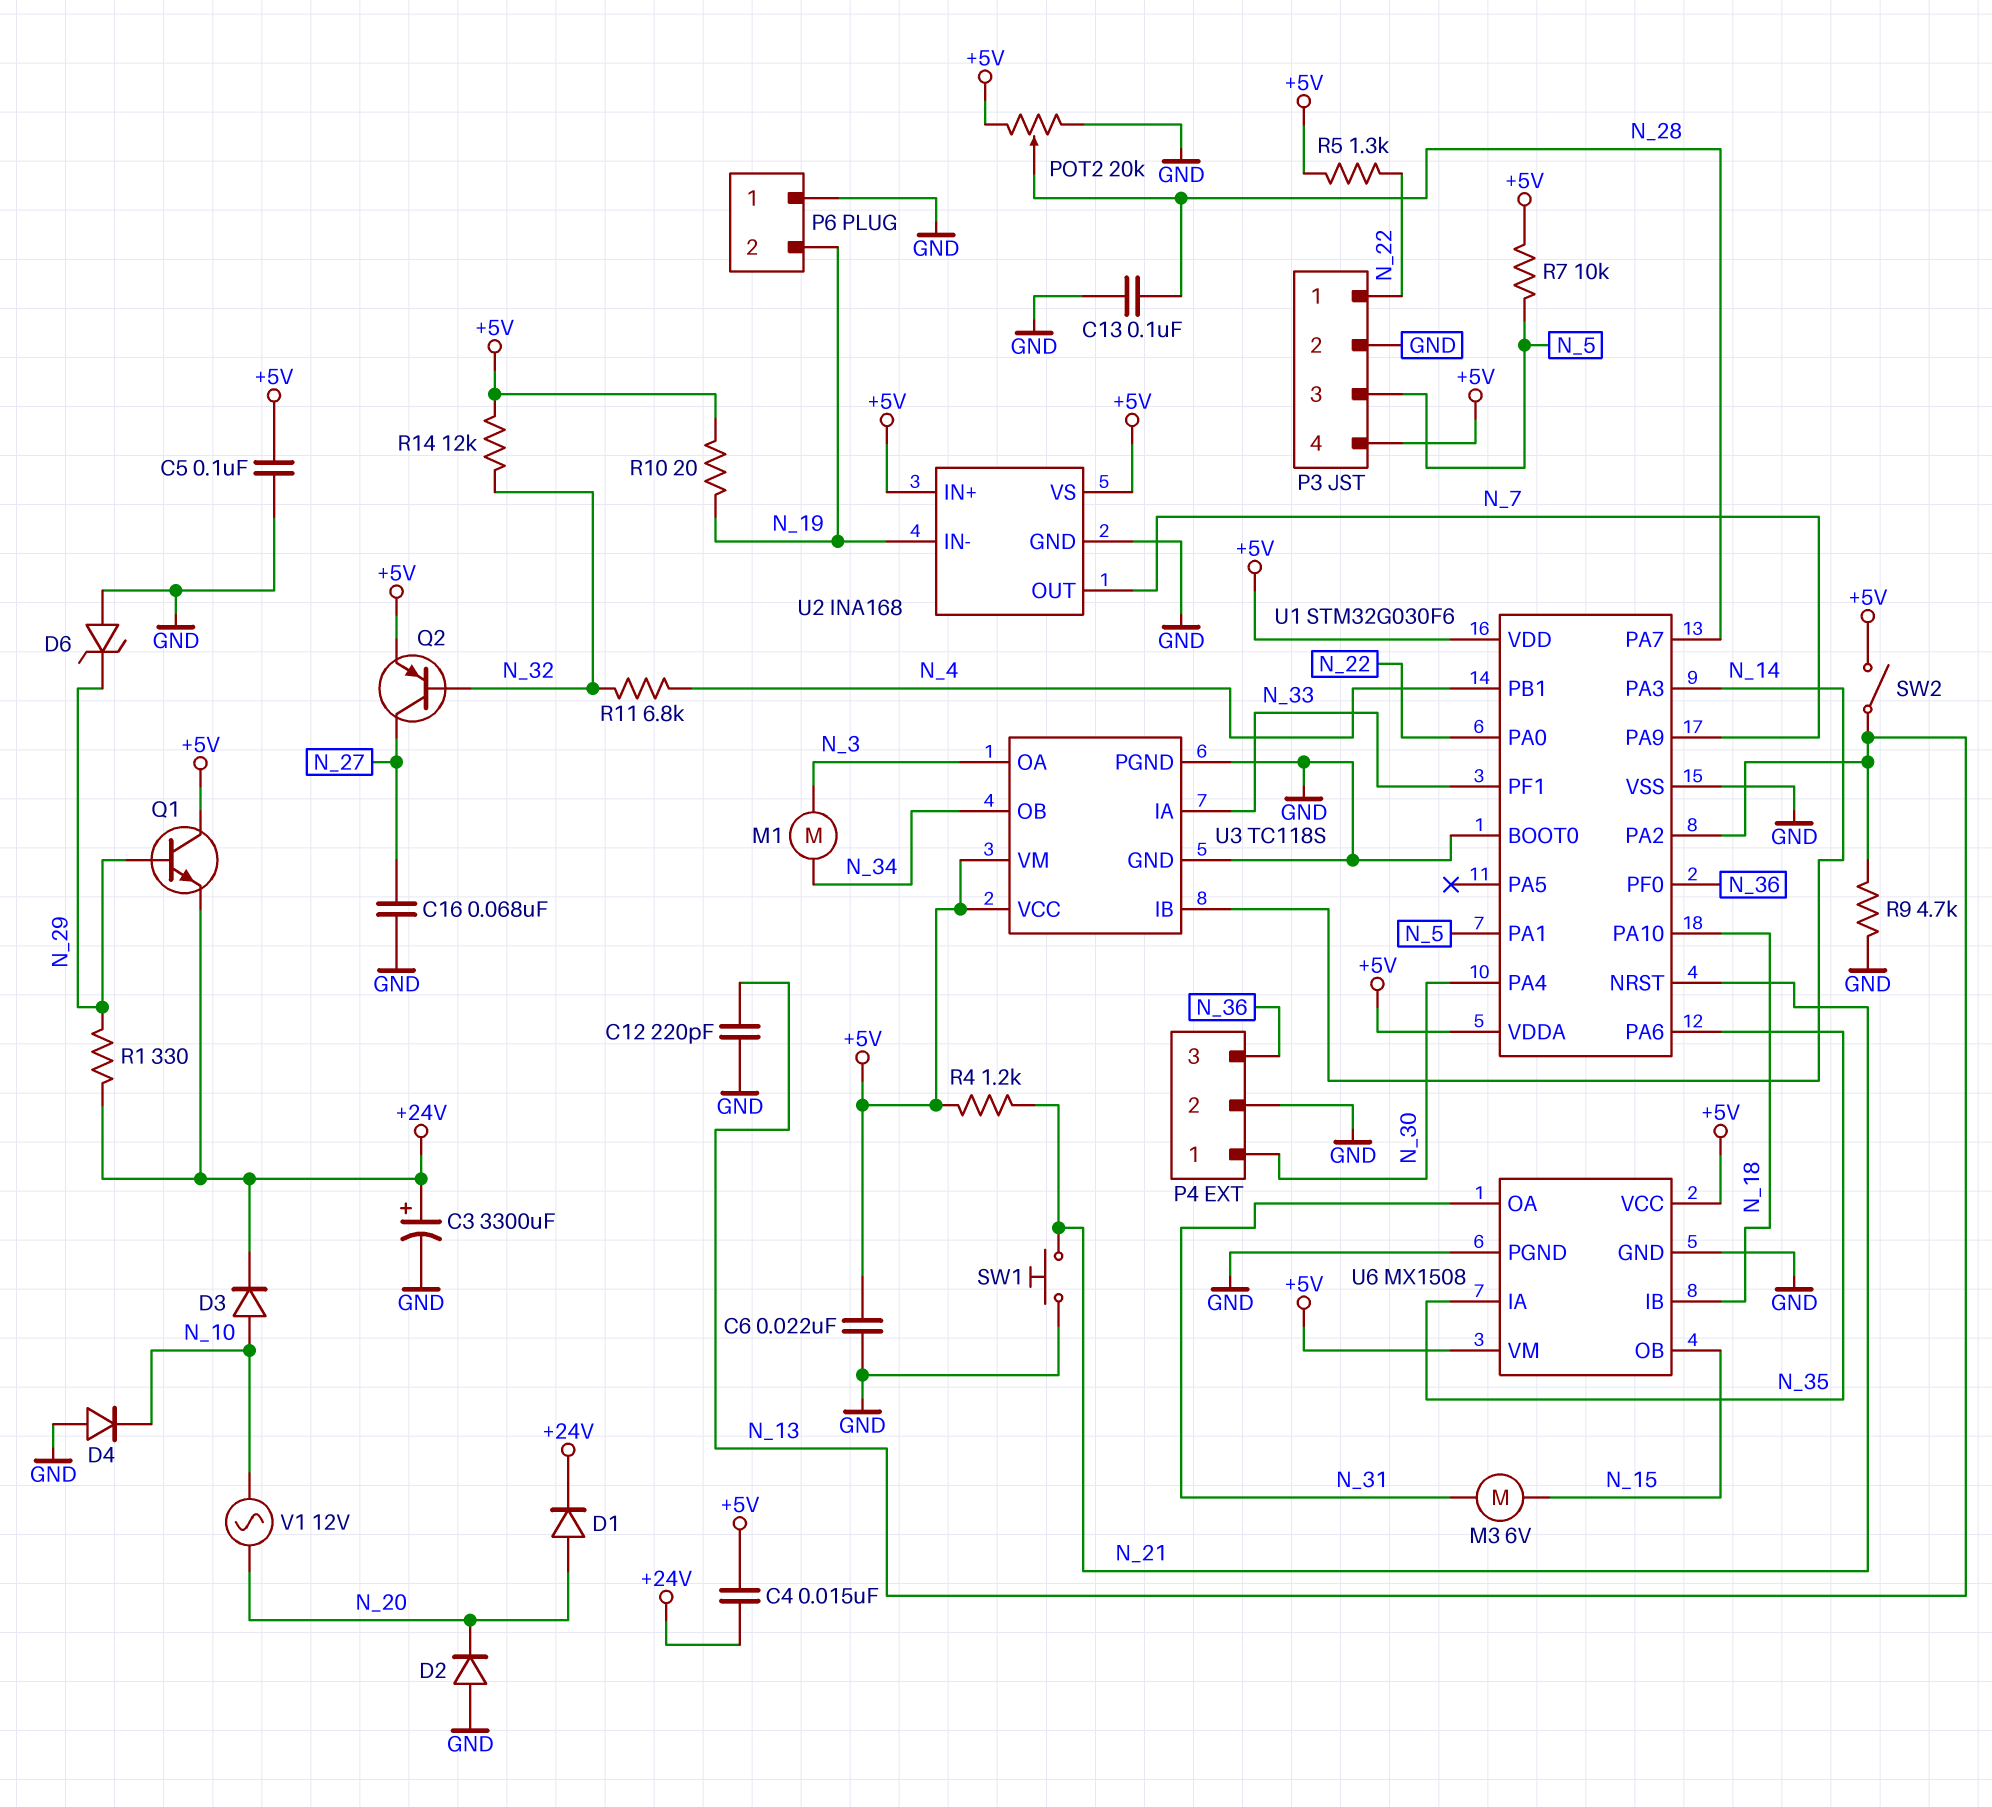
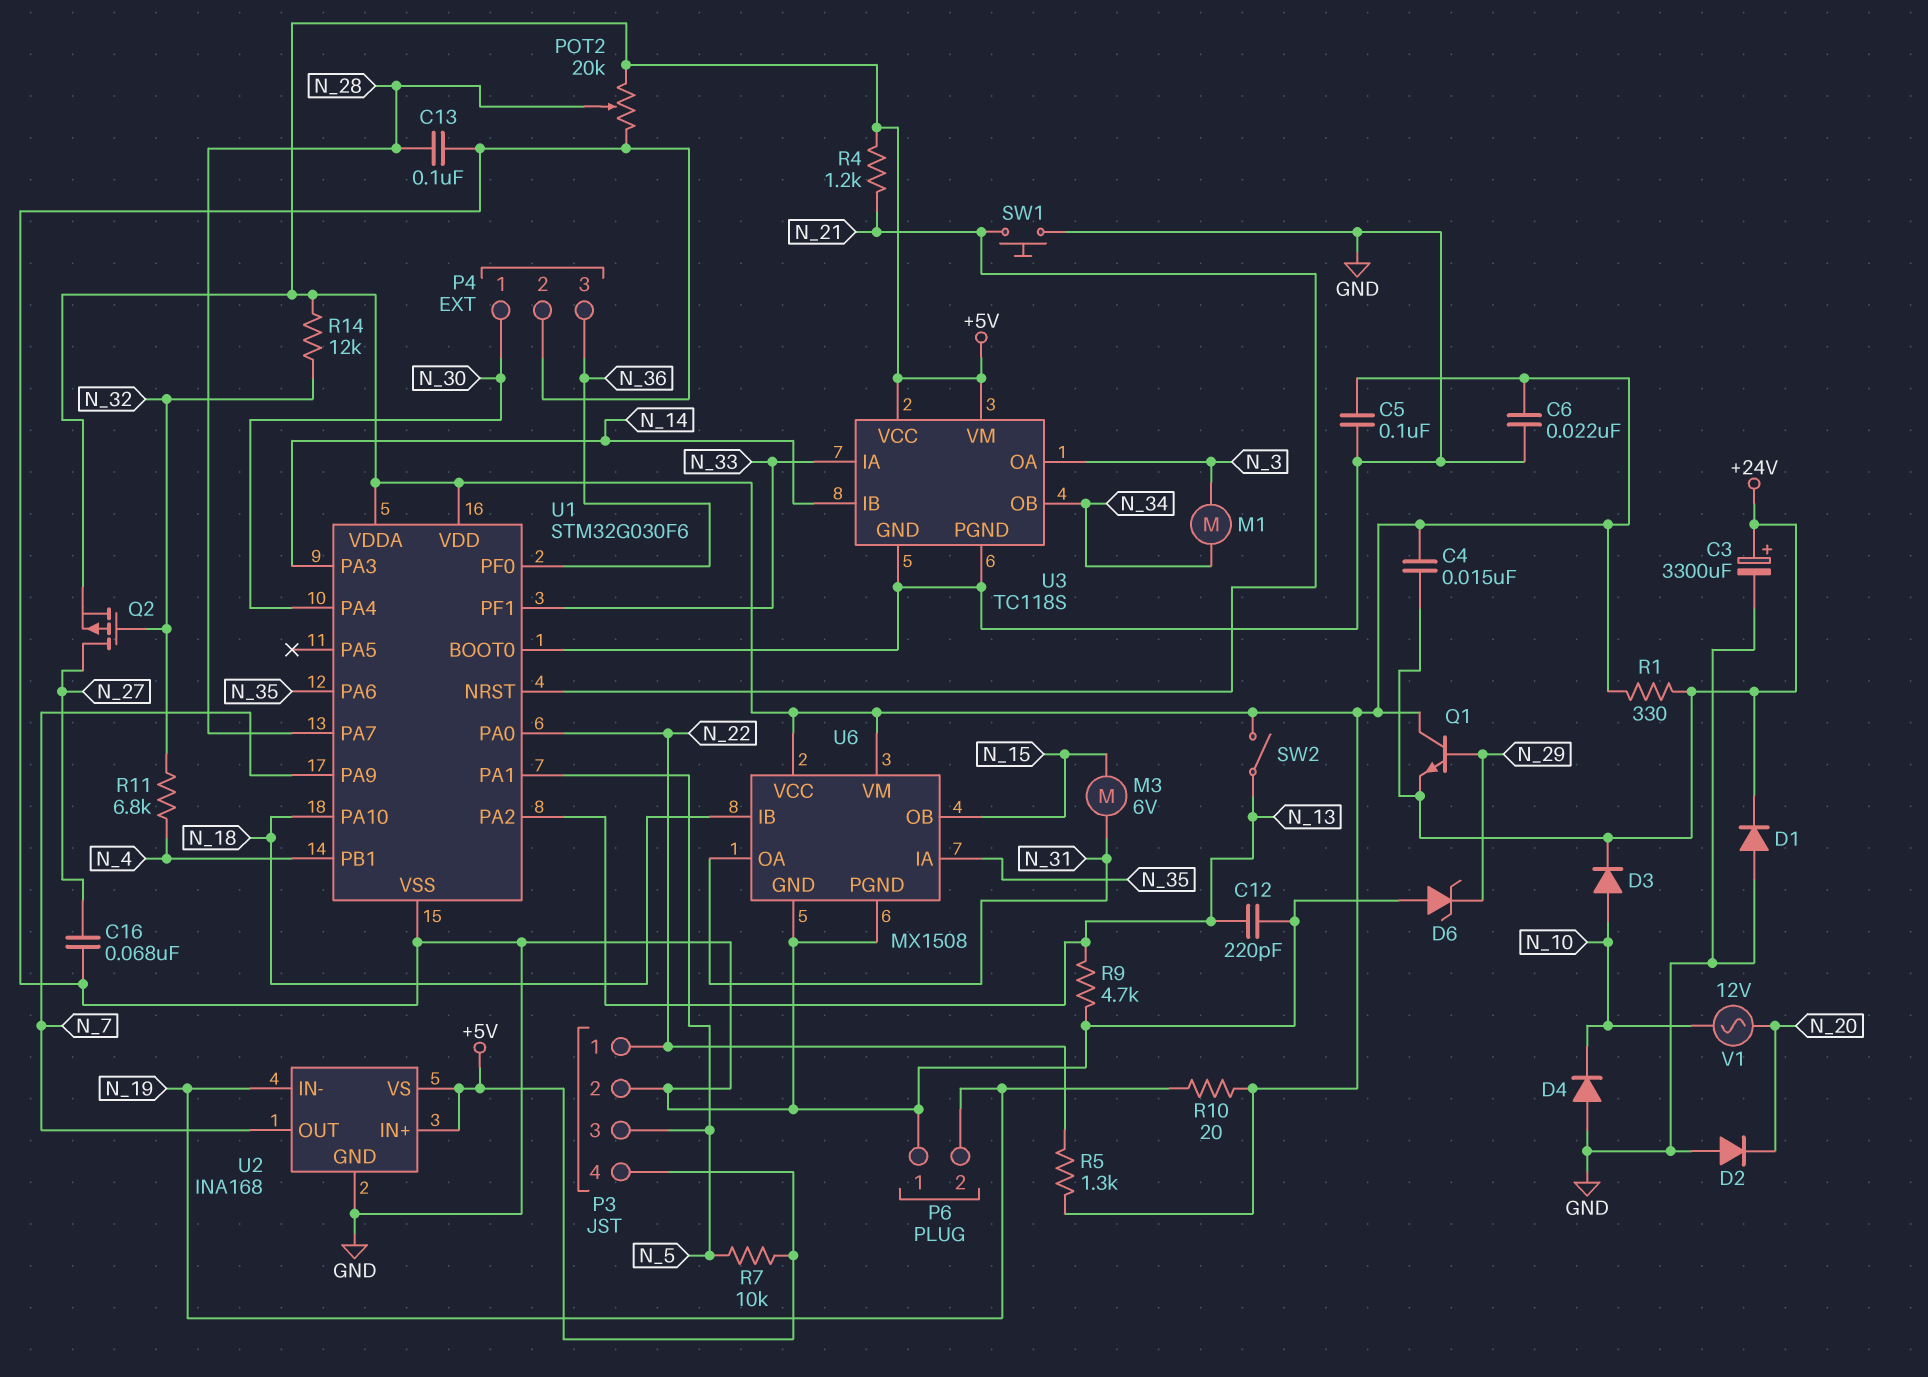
D1: diode (A N_20, K +24V) -> diode (A GND, K +24V)
Q2: PNP (B N_32, C N_27, E +5V) -> PMOS (G N_32, D N_27, S +5V)
R1: 330 (+24V, N_29) -> 330 (+5V, +24V)

